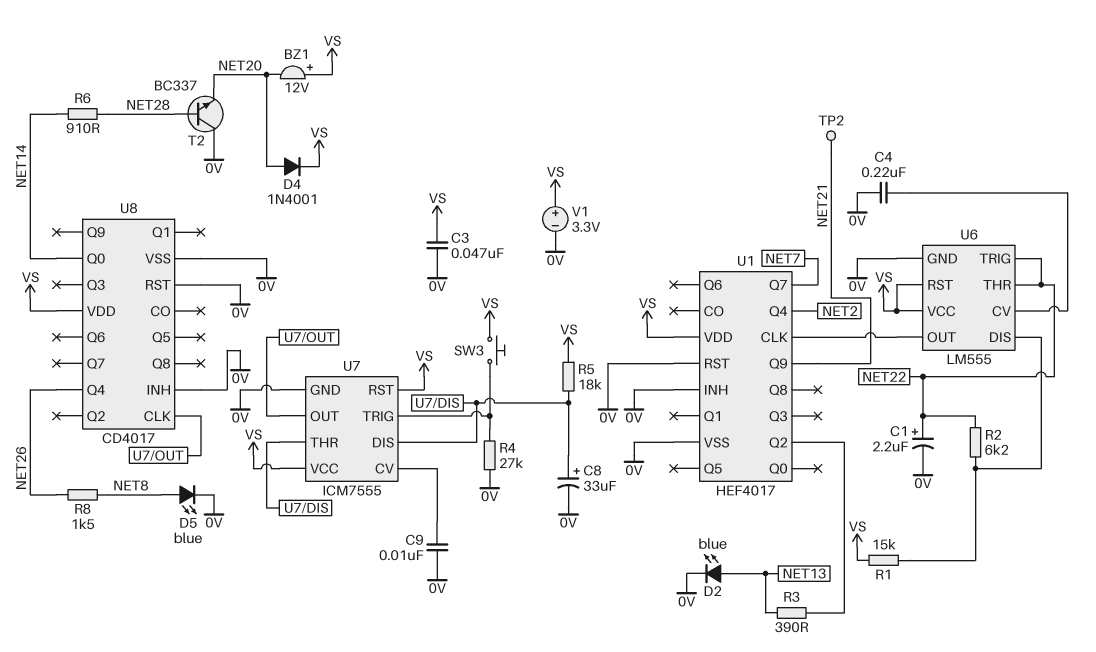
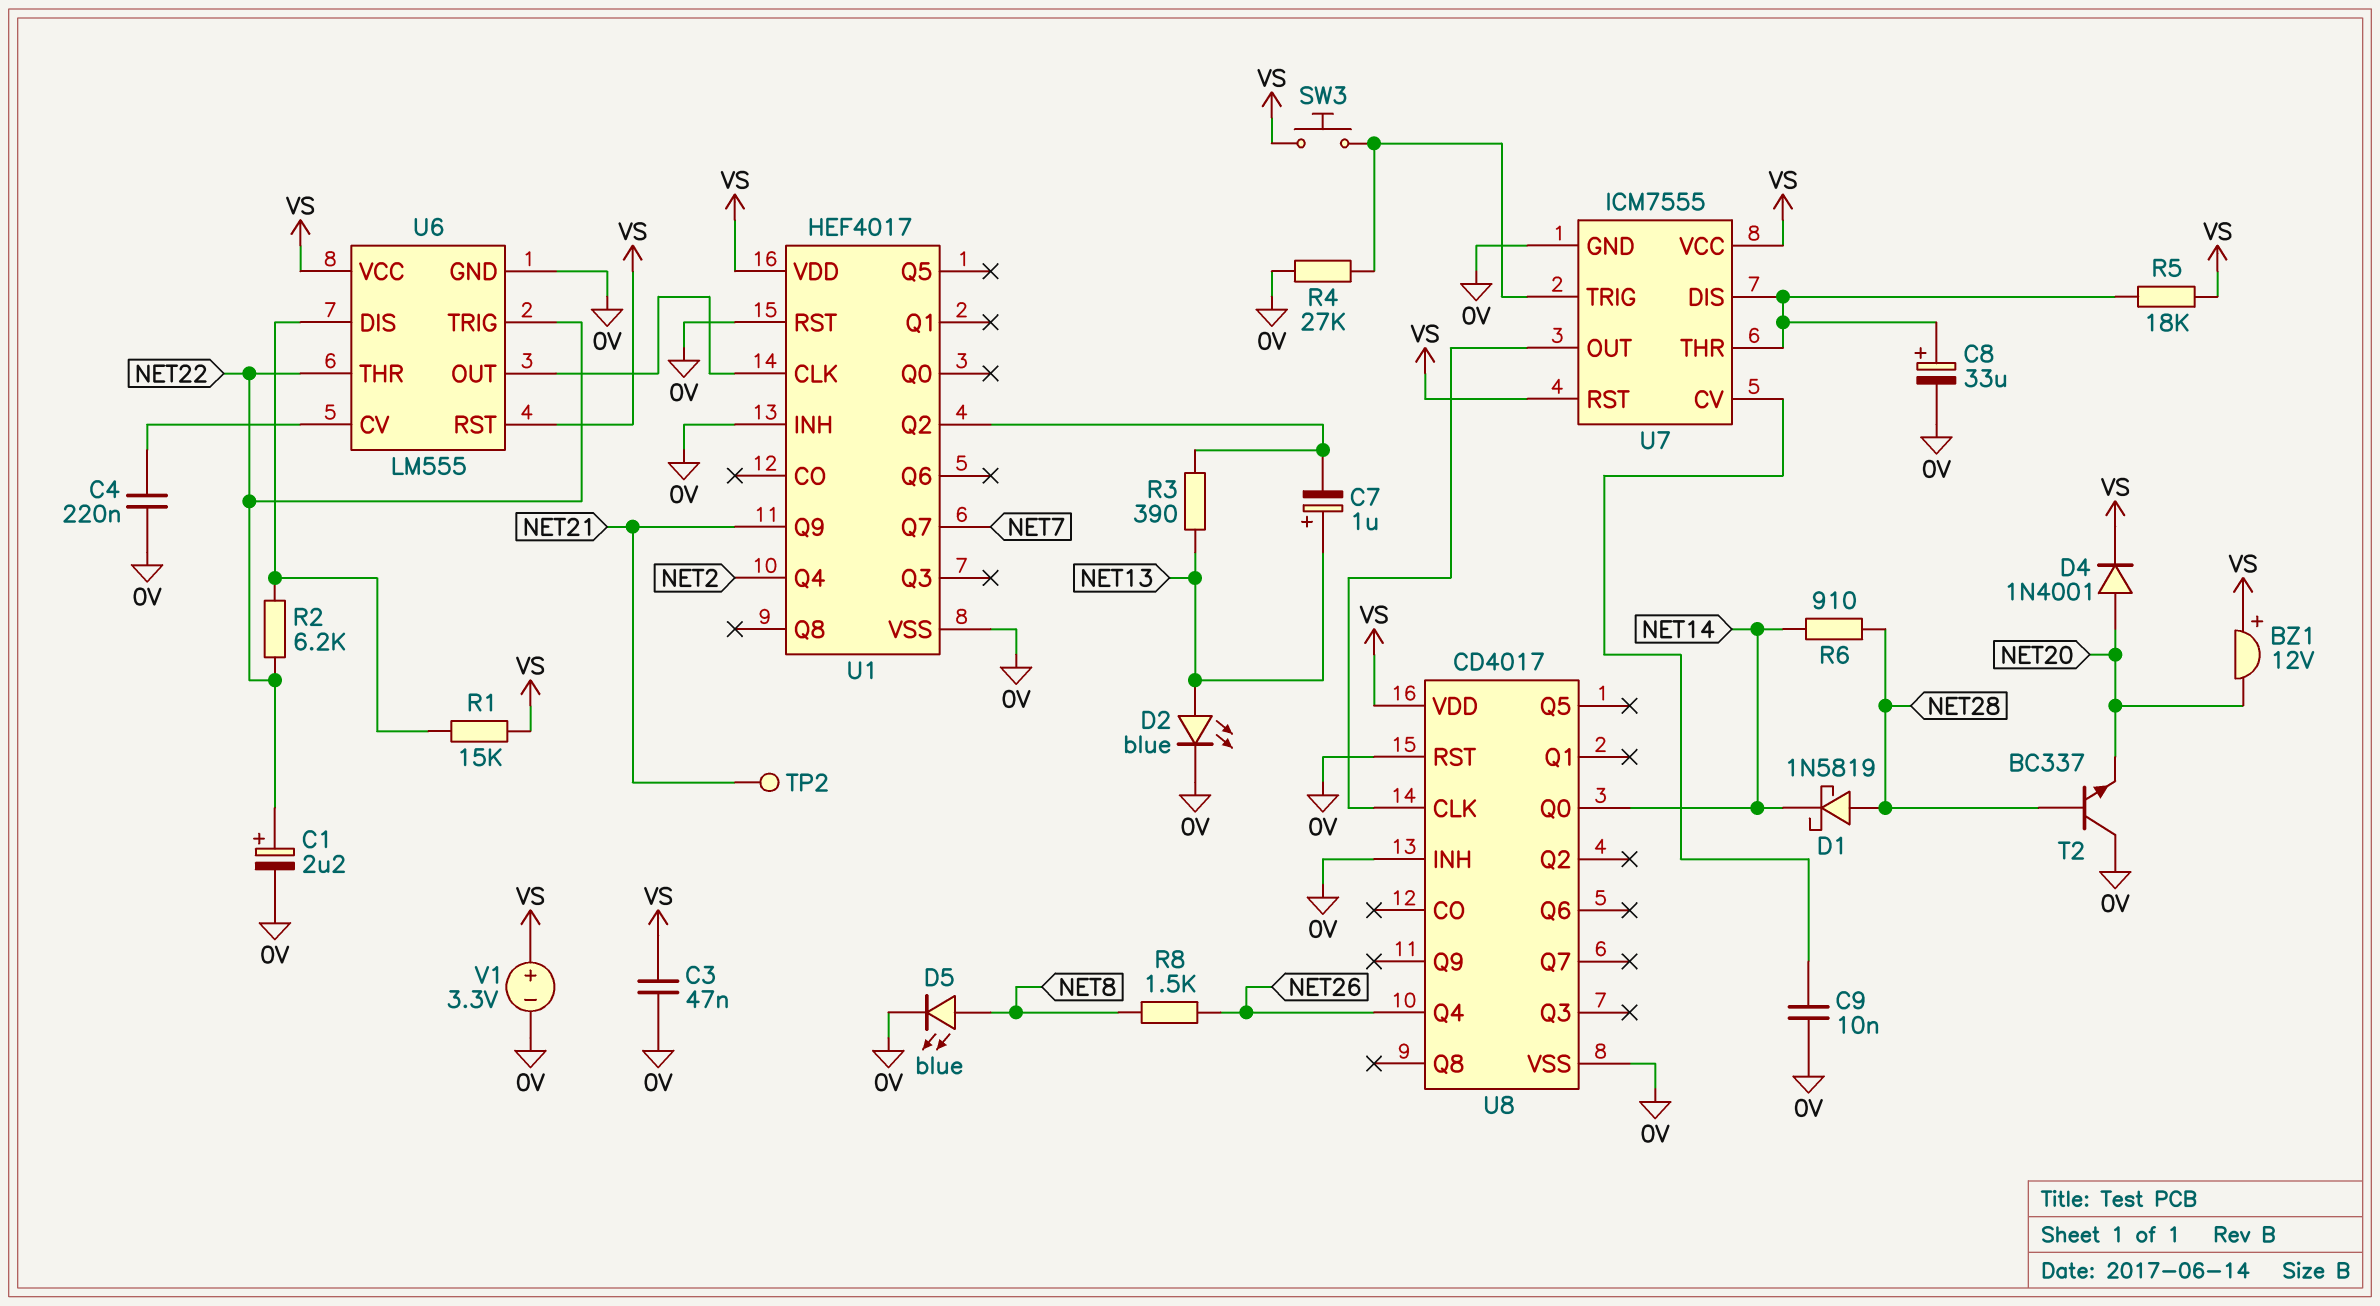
C7: none -> 1uF (plus NET13, minus U1/Q2)
D1: none -> schottky 1N5819 (A NET28, K NET14)

